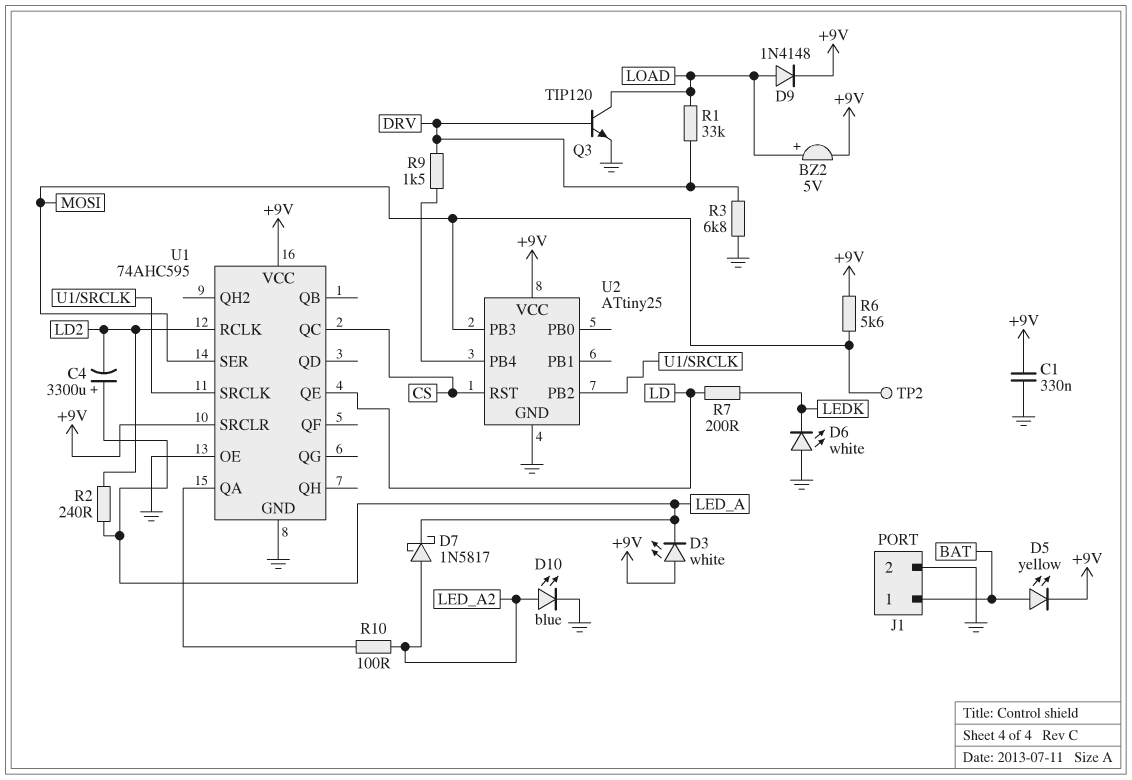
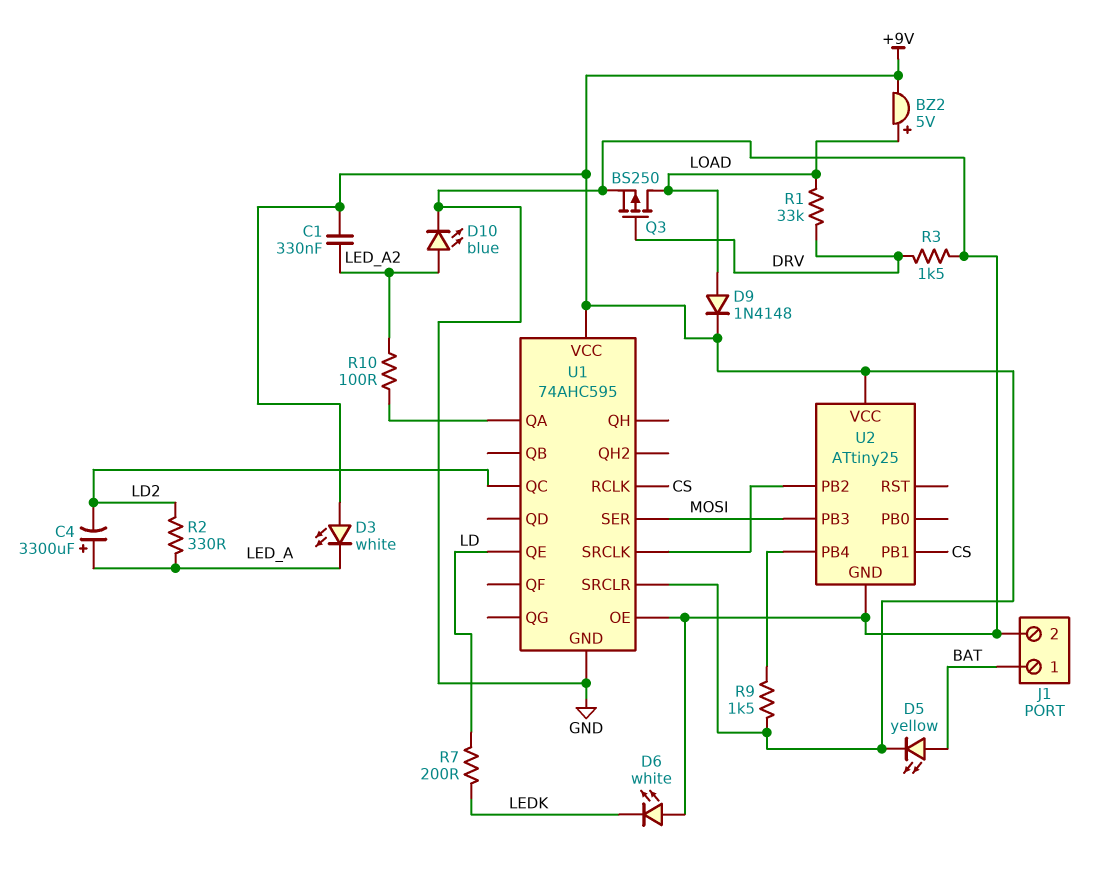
C1: 330nF (+9V, GND) -> 330nF (+9V, LED_A2)
D7: schottky 1N5817 (A LED_A2, K LED_A) -> none
Q3: NPN TIP120 (B DRV, C LOAD, E GND) -> PMOS BS250 (G DRV, D LOAD, S GND)
R2: 240 (LD2, LED_A) -> 330 (LD2, LED_A)
R3: 6.8k (DRV, GND) -> 1.5k (DRV, GND)
R6: 5.6k (+9V, MOSI) -> none
R9: 1.5k (DRV, U2/PB4) -> 1.5k (+9V, U2/PB4)
TP2: test point (MOSI) -> none
U1 pin QC: CS -> LD2
U1 pin RCLK: LD2 -> CS
U2 pin PB1: none -> CS
U2 pin RST: CS -> none

